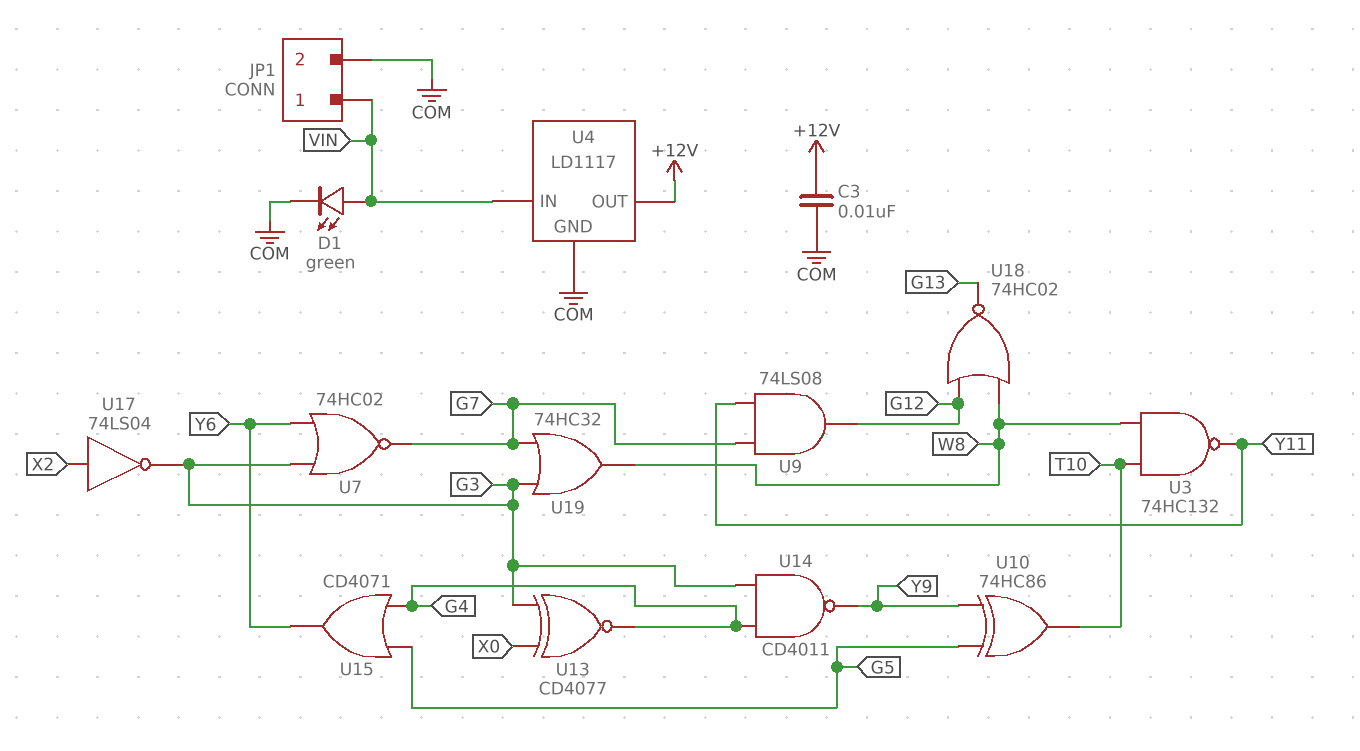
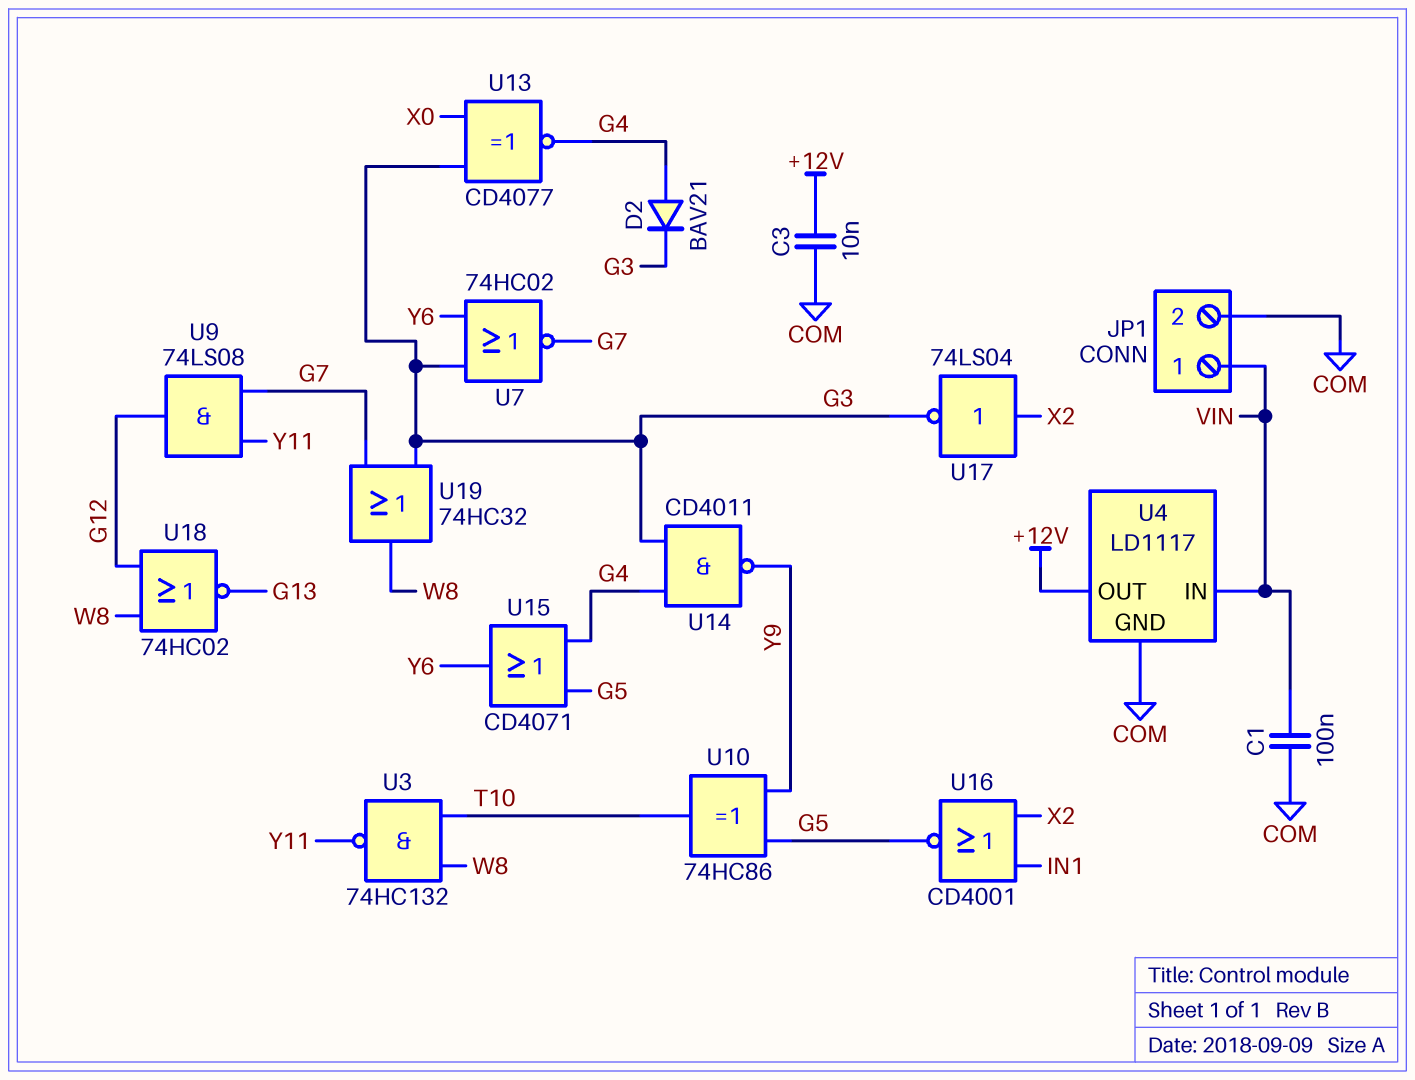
C1: none -> 100nF (COM, VIN)
D1: LED green (A VIN, K COM) -> none
D2: none -> diode BAV21 (A G4, K G3)
U16: none -> NOR CD4001 (in IN1, in X2, out G5)

